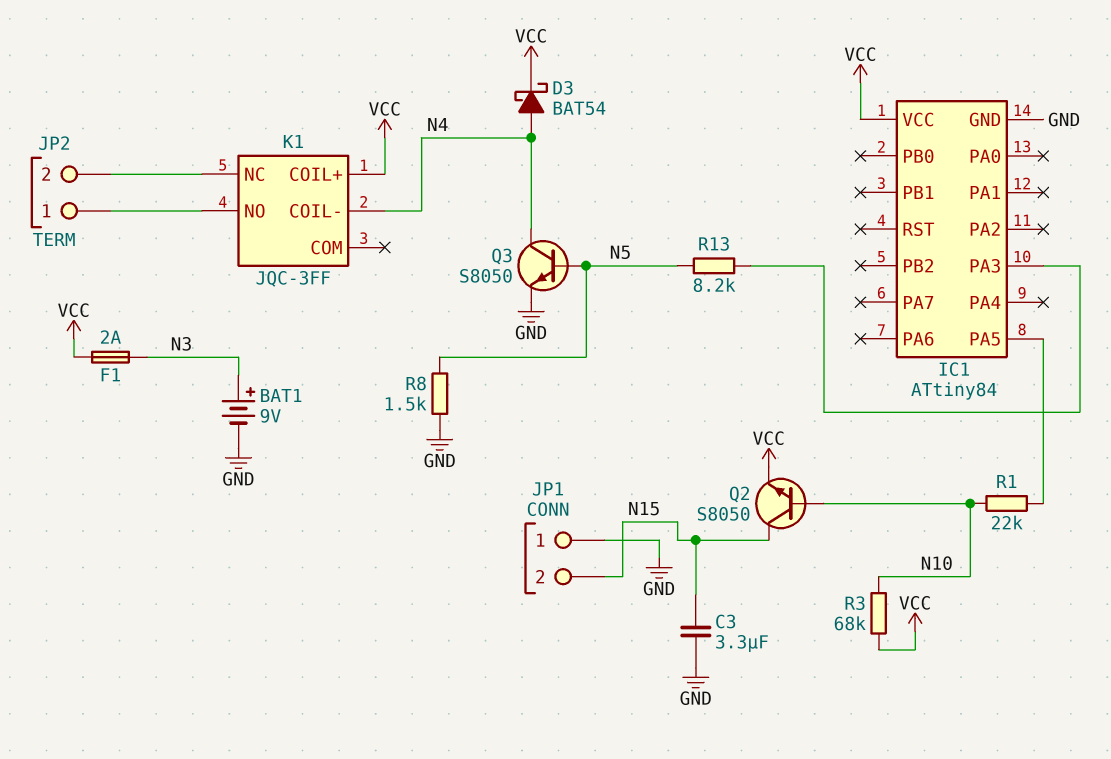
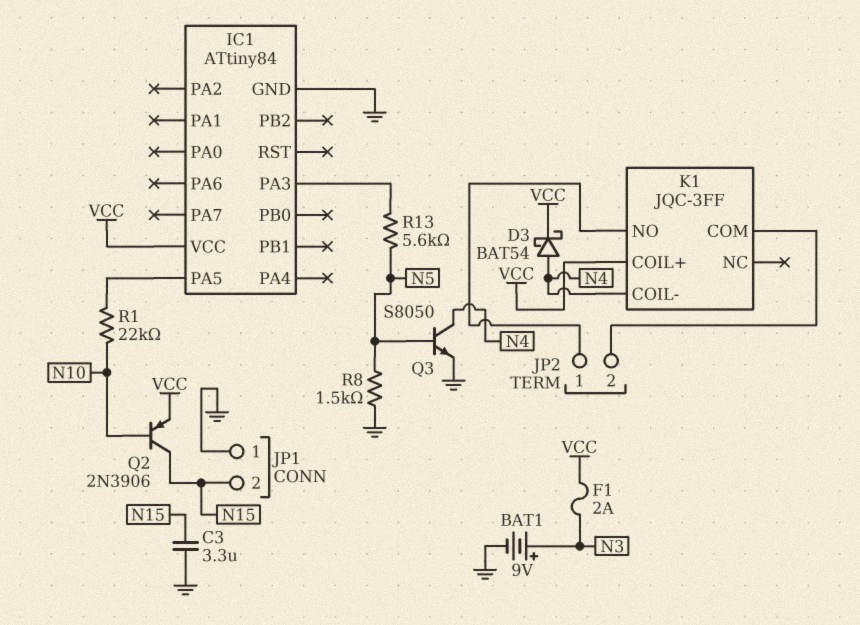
K1 pin COM: none -> JP2/2
K1 pin NC: JP2/2 -> none
Q2: NPN S8050 (B N10, C N15, E VCC) -> PNP 2N3906 (B N10, C N15, E VCC)
R3: 68k (N10, VCC) -> none
R13: 8.2k (IC1/PA3, N5) -> 5.6k (IC1/PA3, N5)

